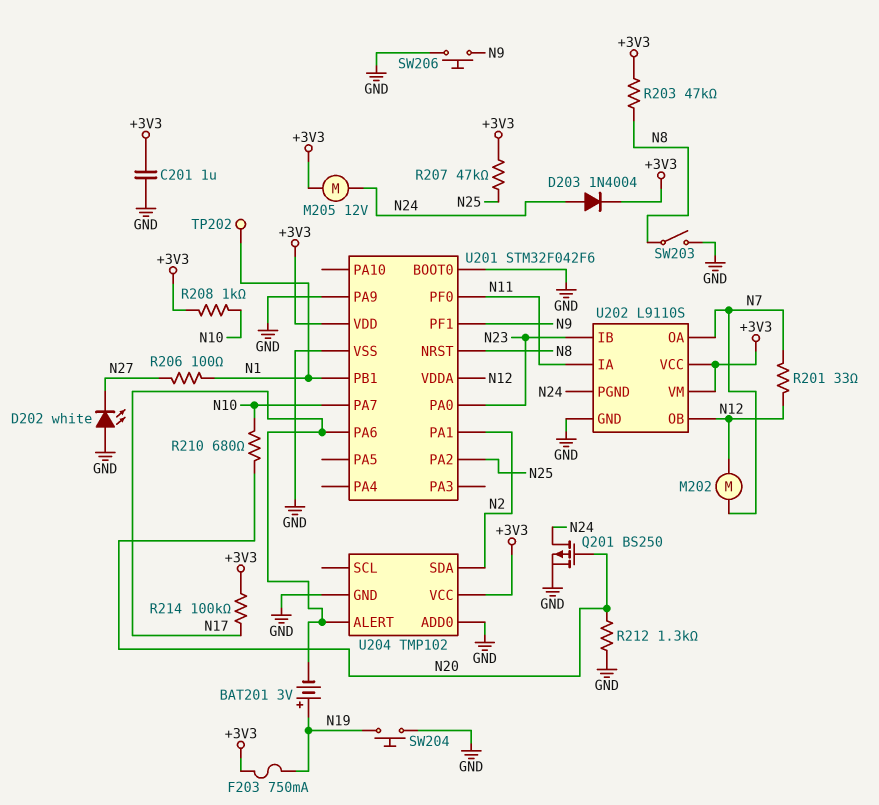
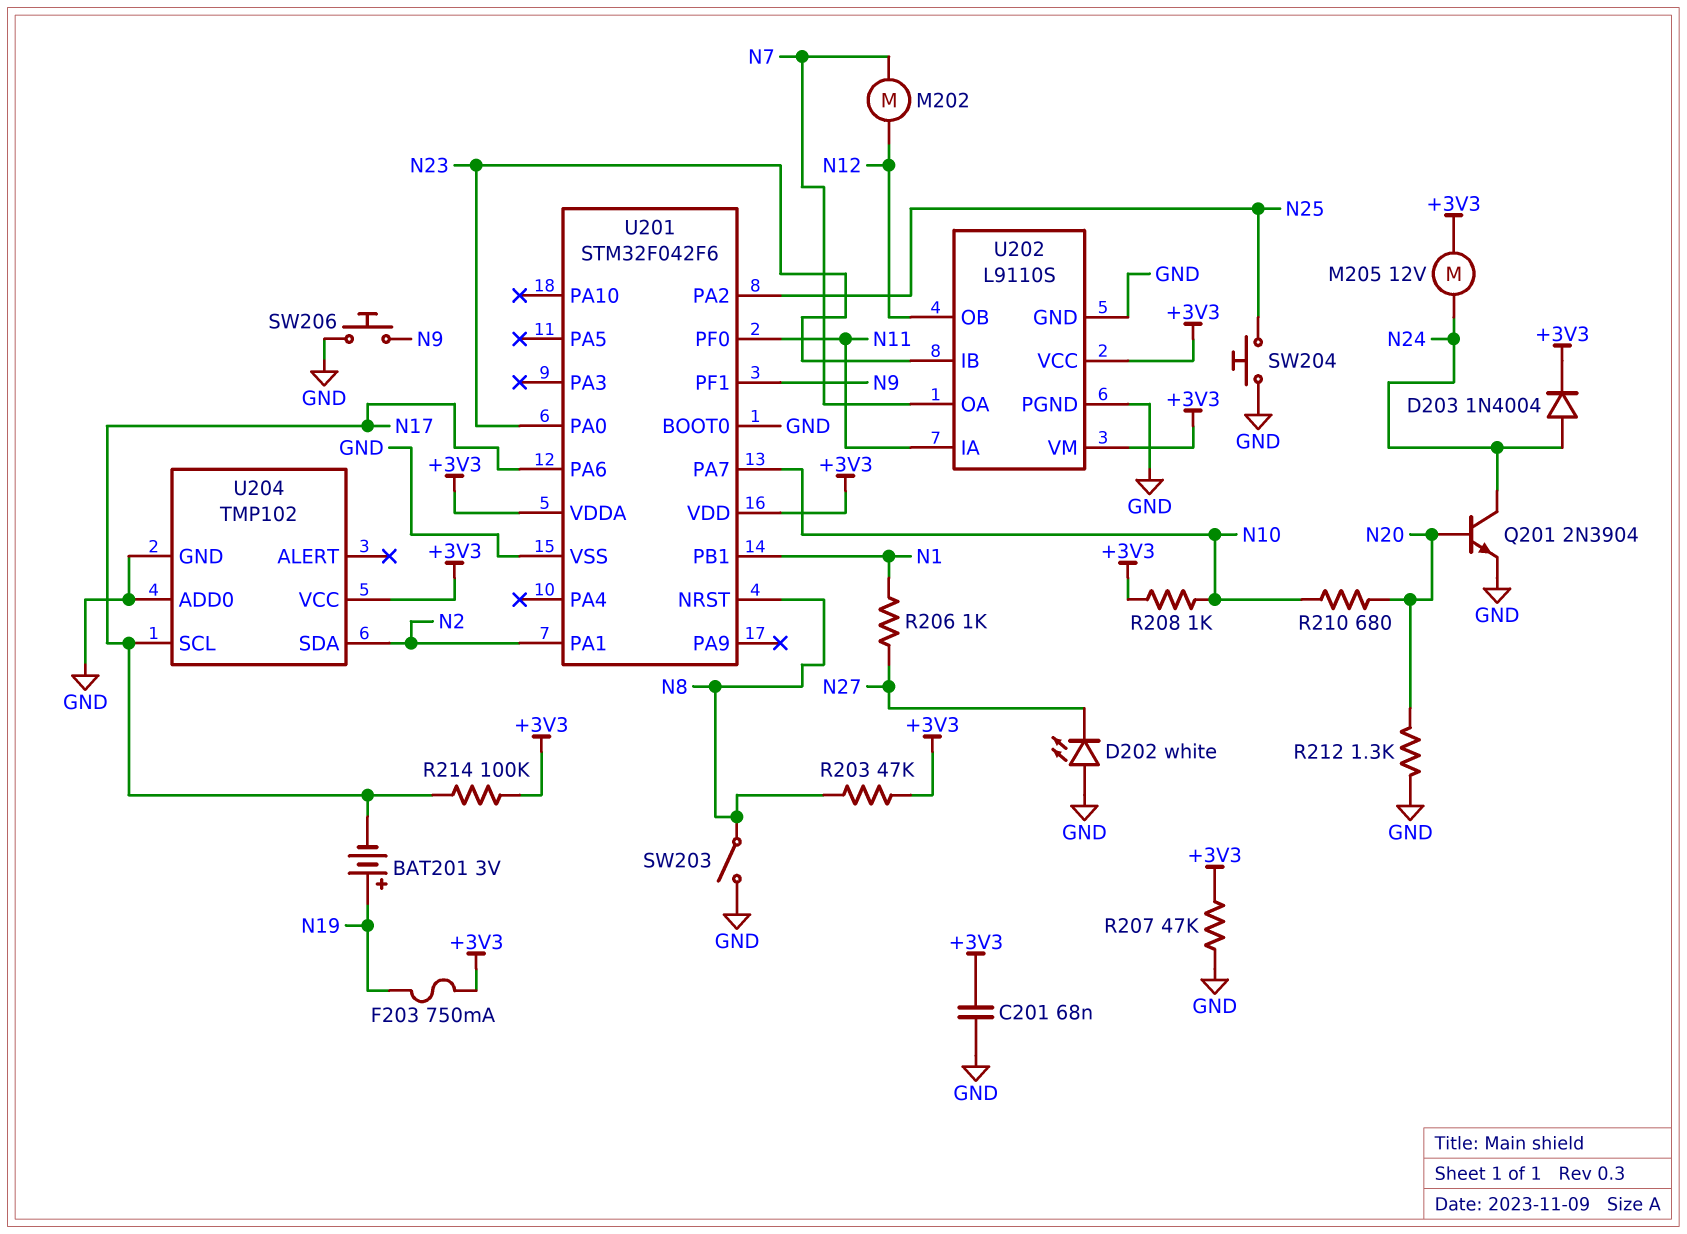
C201: 1uF (+3V3, GND) -> 68nF (+3V3, GND)
Q201: PMOS BS250 (G N20, D N24, S GND) -> NPN 2N3904 (B N20, C N24, E GND)
R201: 33 (N7, N12) -> none
R206: 100 (N1, N27) -> 1k (N1, N27)
R207: 47k (+3V3, N25) -> 47k (+3V3, GND)
SW204: button (GND, N19) -> button (GND, N25)
TP202: test point (N1) -> none
U201 pin PA9: GND -> none
U201 pin VDDA: N12 -> +3V3
U202 pin PGND: N24 -> GND
U204 pin ALERT: N17 -> none
U204 pin SCL: none -> N17

